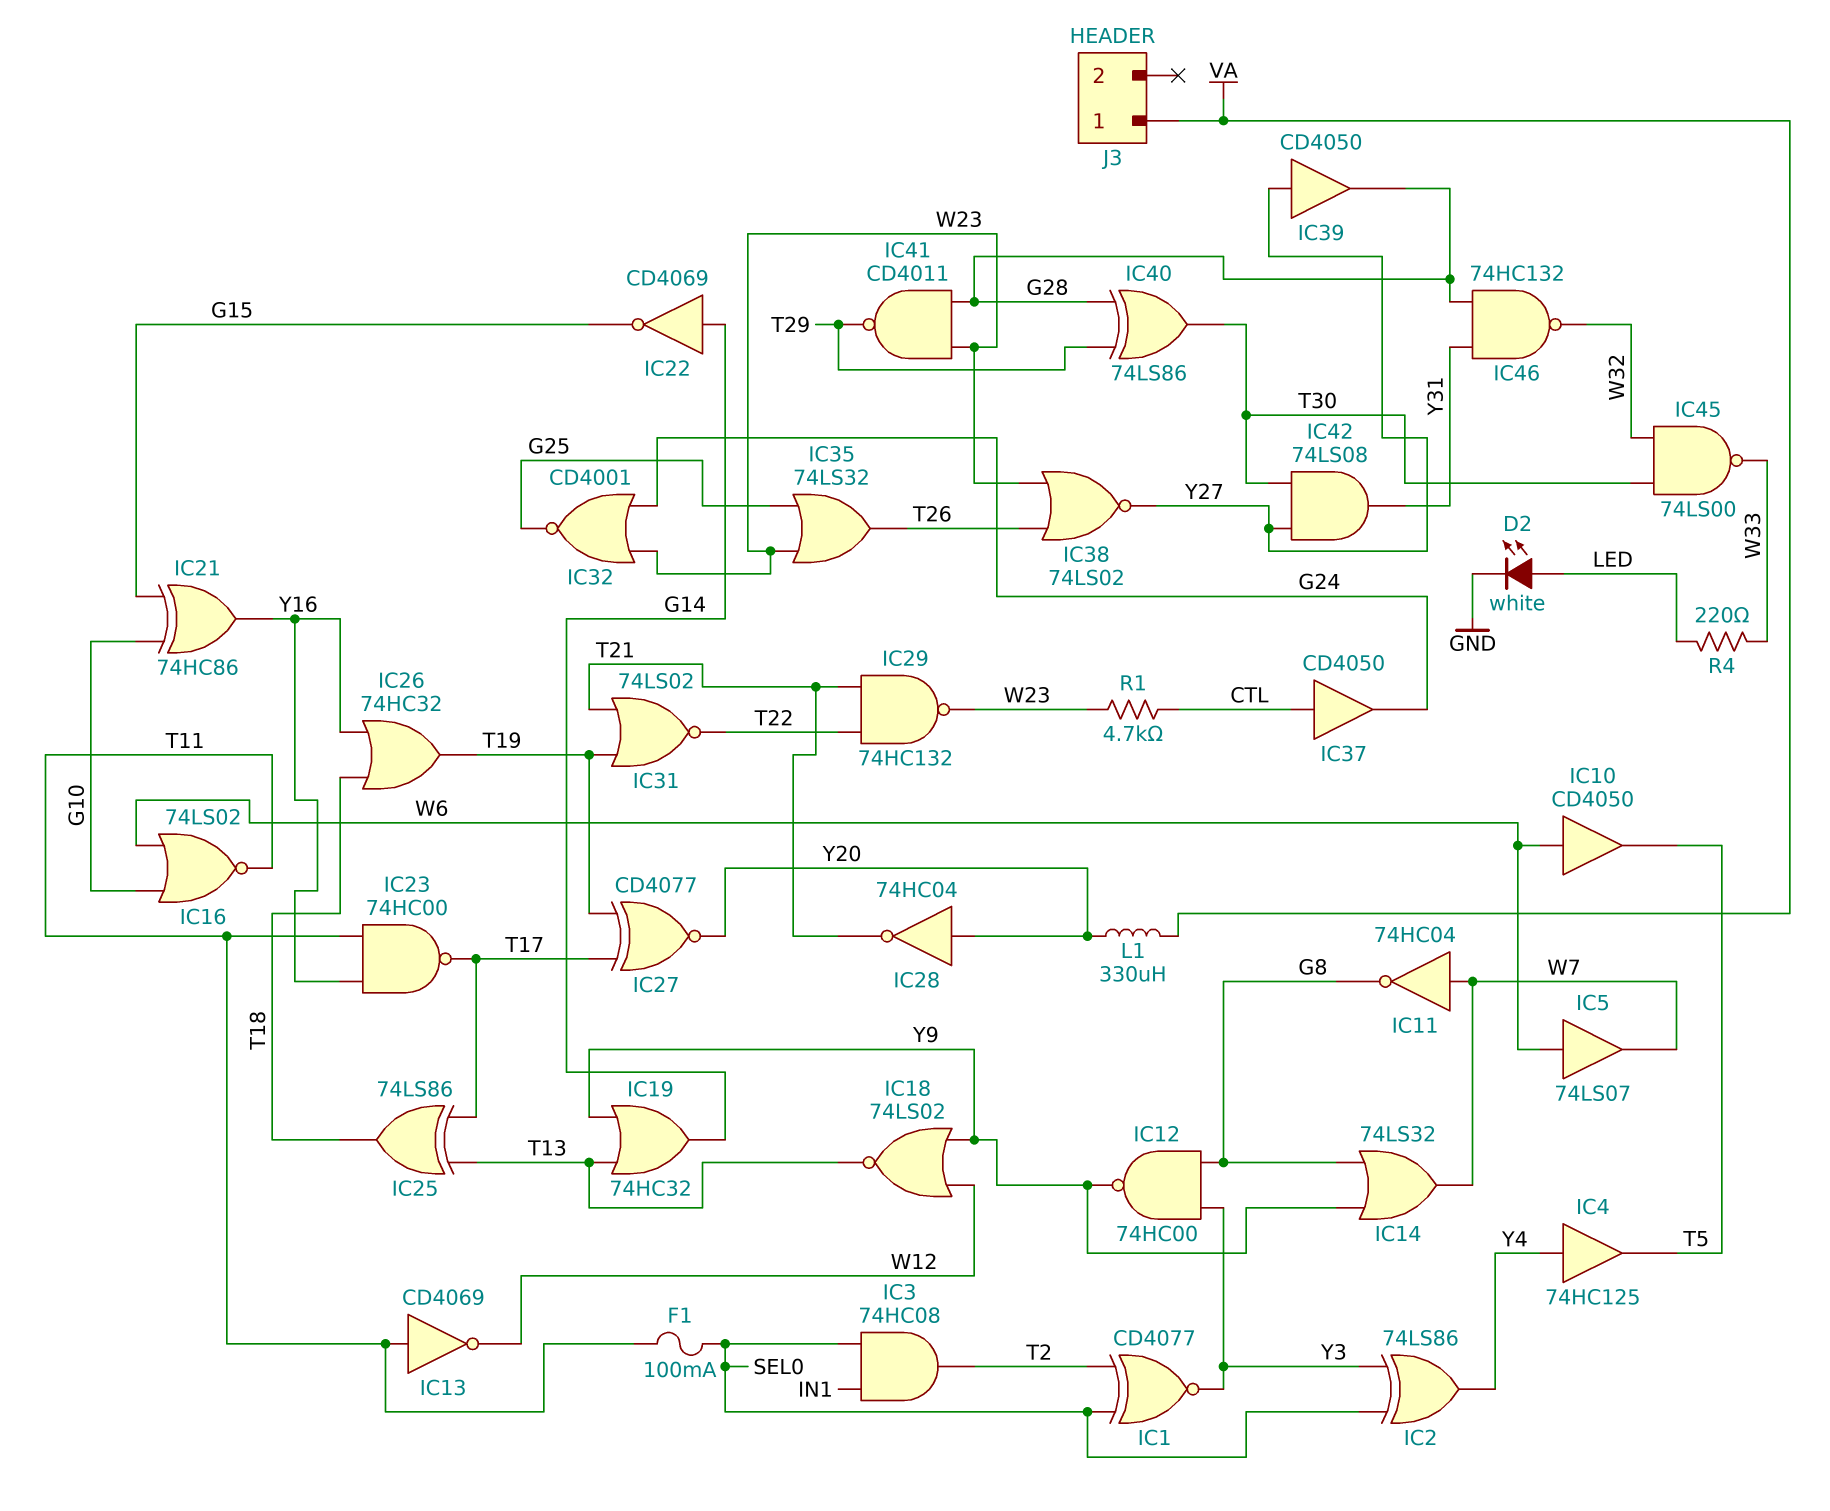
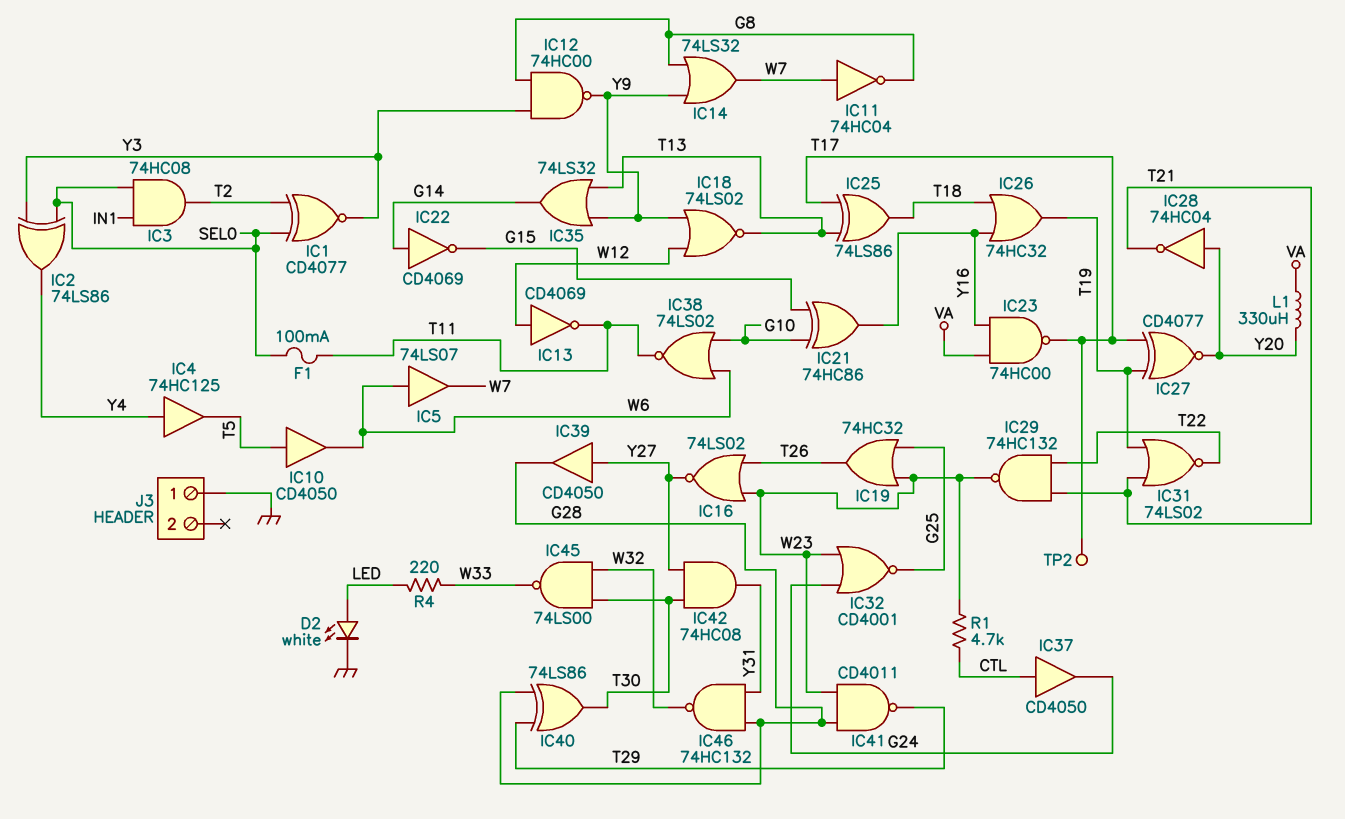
IC10: buffer CD4050 (in W6, out T5) -> buffer CD4050 (in T5, out W6)
IC13: NOT CD4069 (in T11, out W12) -> NOT CD4069 (in W12, out T11)
IC16: NOR 74LS02 (in G10, in W6, out T11) -> NOR 74LS02 (in T26, in W23, out Y27)
IC19: OR 74HC32 (in T13, in Y9, out G14) -> OR 74HC32 (in G25, in W23, out T26)
IC23: NAND 74HC00 (in T11, in Y16, out T17) -> NAND 74HC00 (in VA, in Y16, out T17)
IC35: OR 74LS32 (in G25, in W23, out T26) -> OR 74LS32 (in T13, in Y9, out G14)
IC38: NOR 74LS02 (in T26, in W23, out Y27) -> NOR 74LS02 (in G10, in W6, out T11)
IC42: AND 74LS08 (in T30, in Y27, out Y31) -> AND 74HC08 (in T30, in Y27, out Y31)
J3 pin 1: VA -> GND
TP2: none -> test point (T17)

